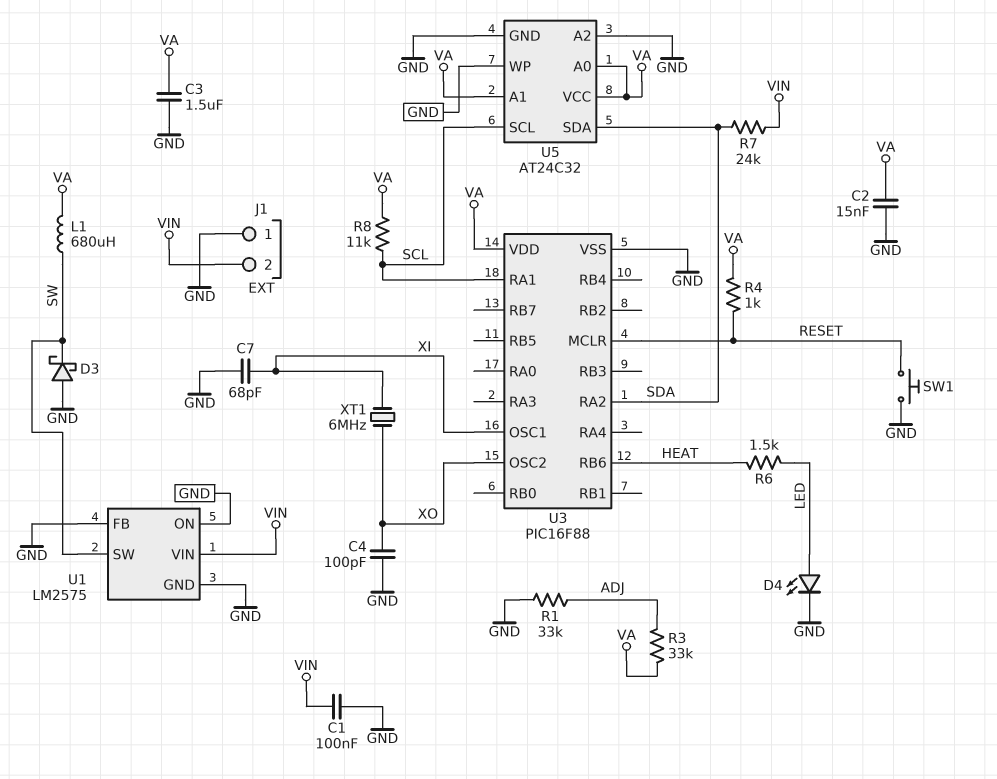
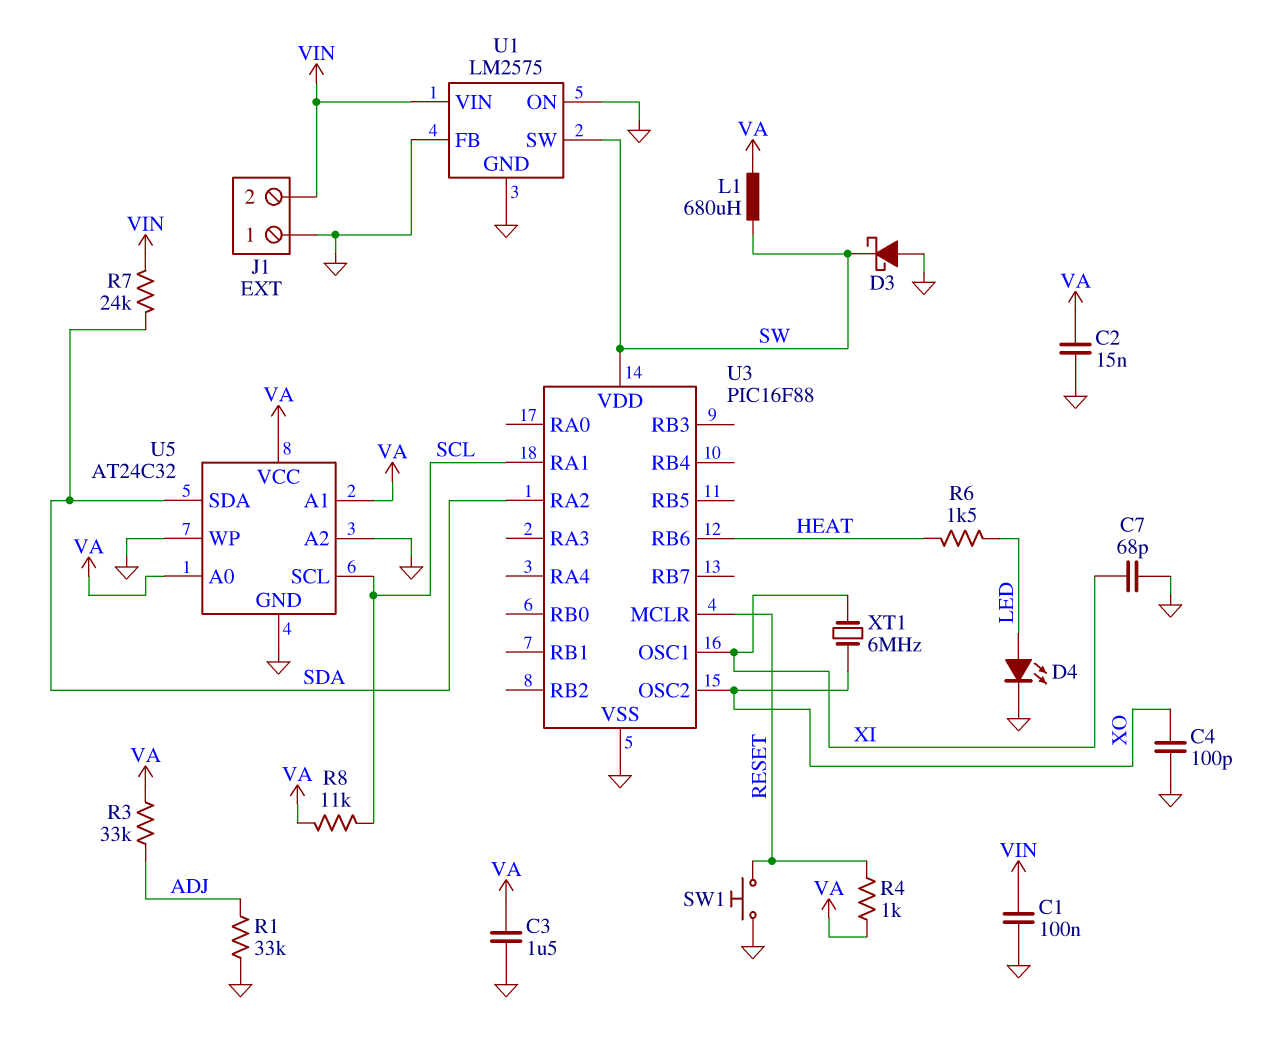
U3 pin VDD: VA -> SW

